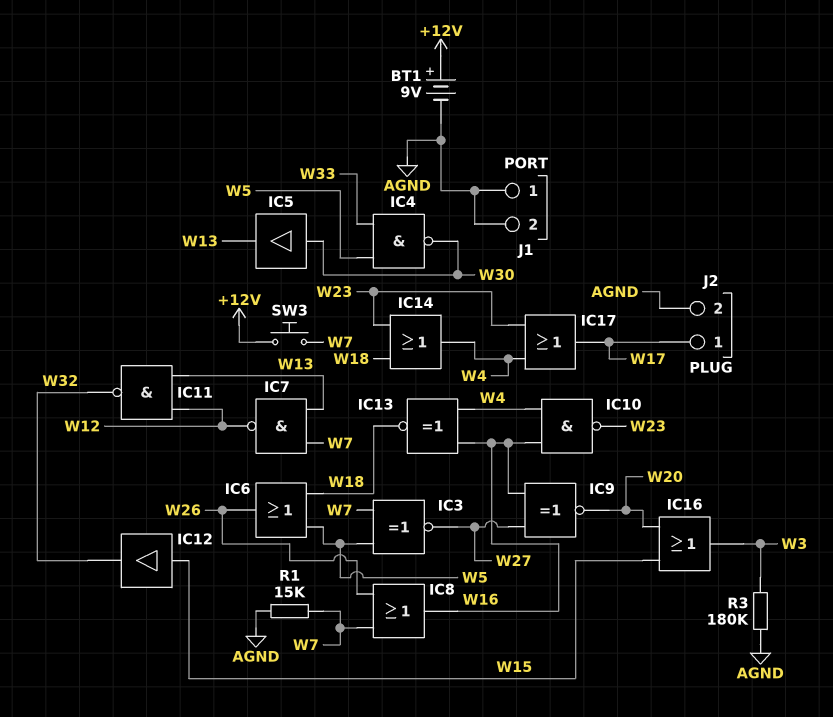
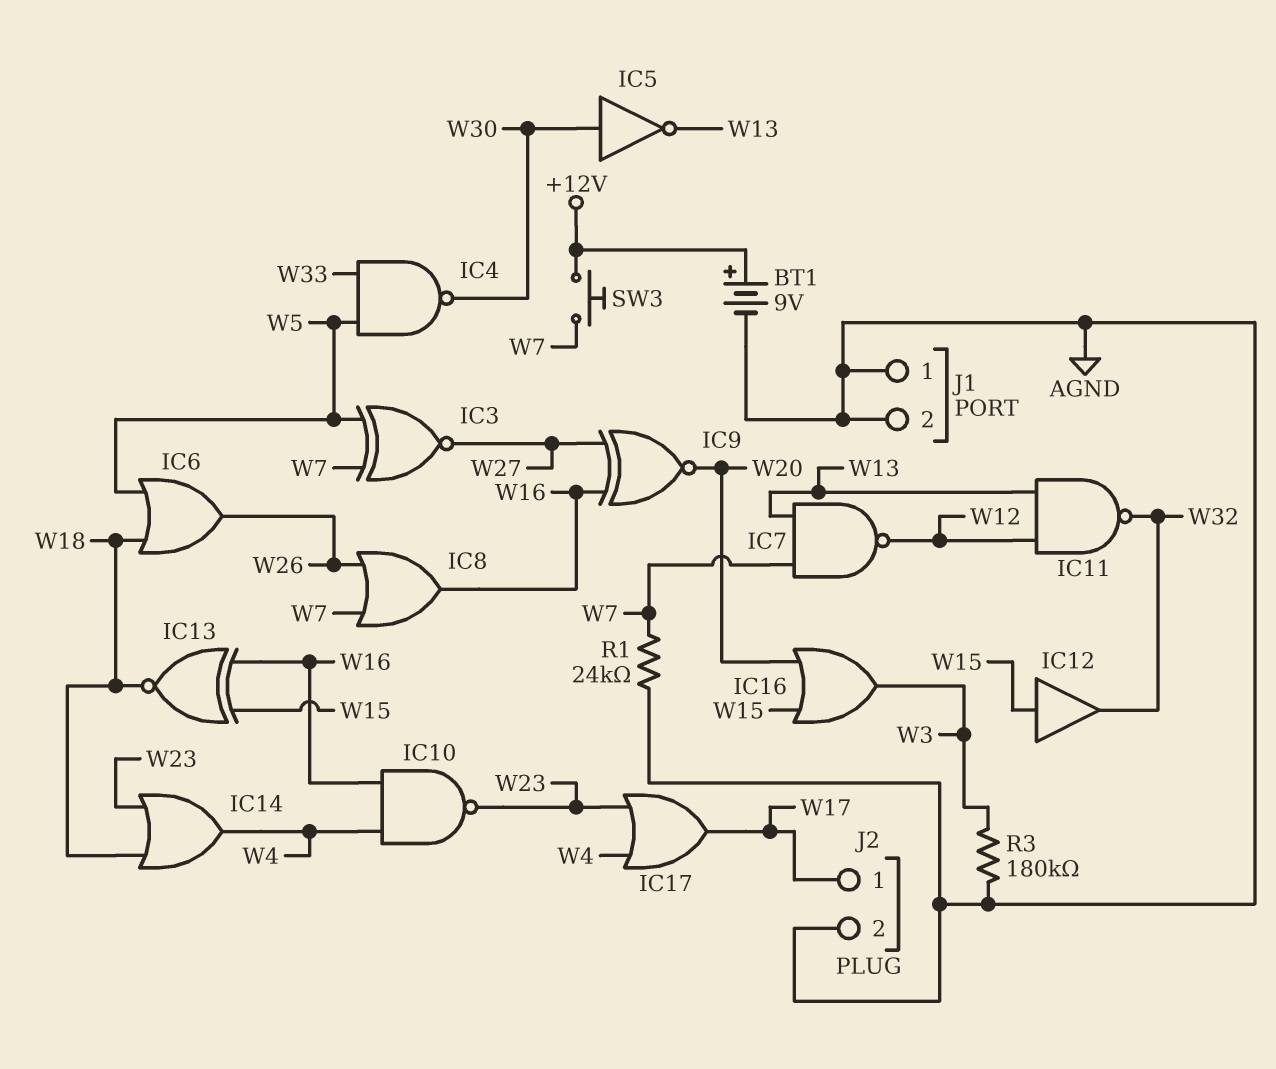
IC5: buffer (in W30, out W13) -> NOT (in W30, out W13)
IC13: XNOR (in W4, in W16, out W18) -> XNOR (in W15, in W16, out W18)
R1: 15k (AGND, W7) -> 24k (AGND, W7)

